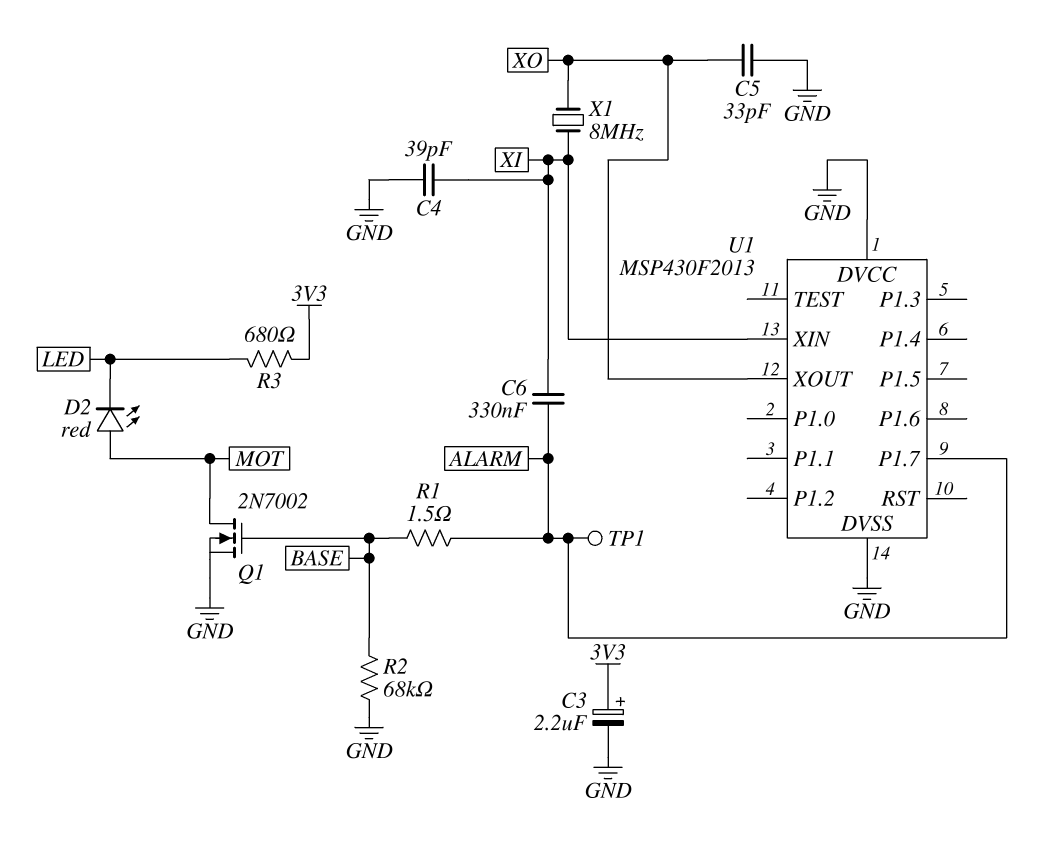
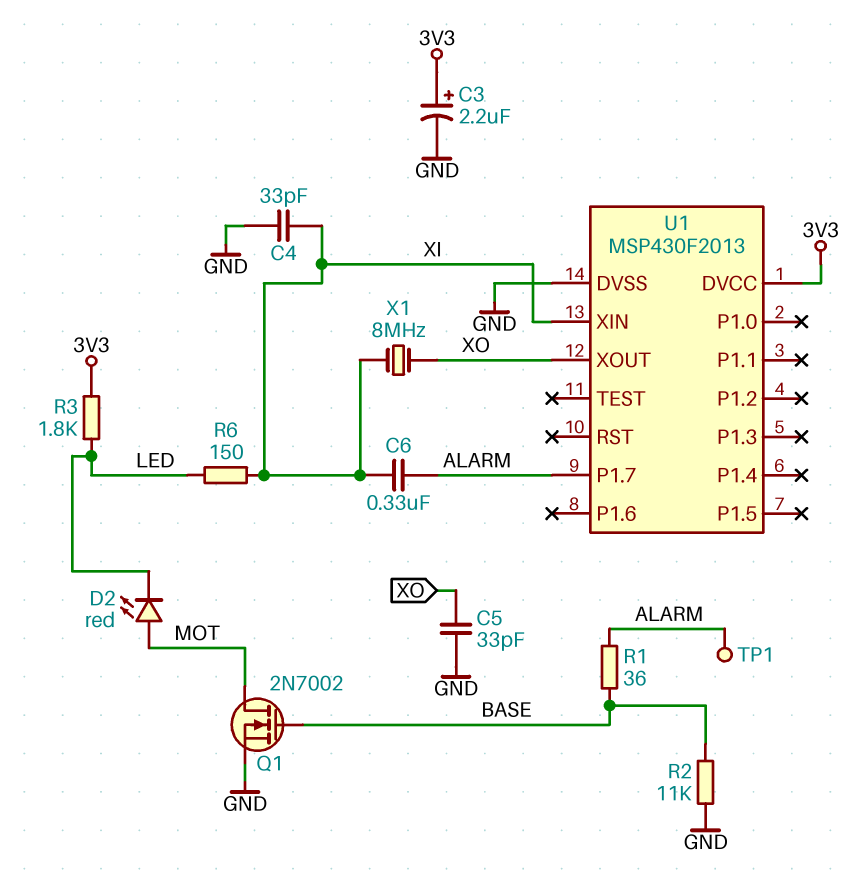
C4: 39pF (GND, XI) -> 33pF (GND, XI)
R1: 1.5 (ALARM, BASE) -> 36 (ALARM, BASE)
R2: 68k (BASE, GND) -> 11k (BASE, GND)
R3: 680 (3V3, LED) -> 1.8k (3V3, LED)
R6: none -> 150 (LED, XI)
U1 pin DVCC: GND -> 3V3

